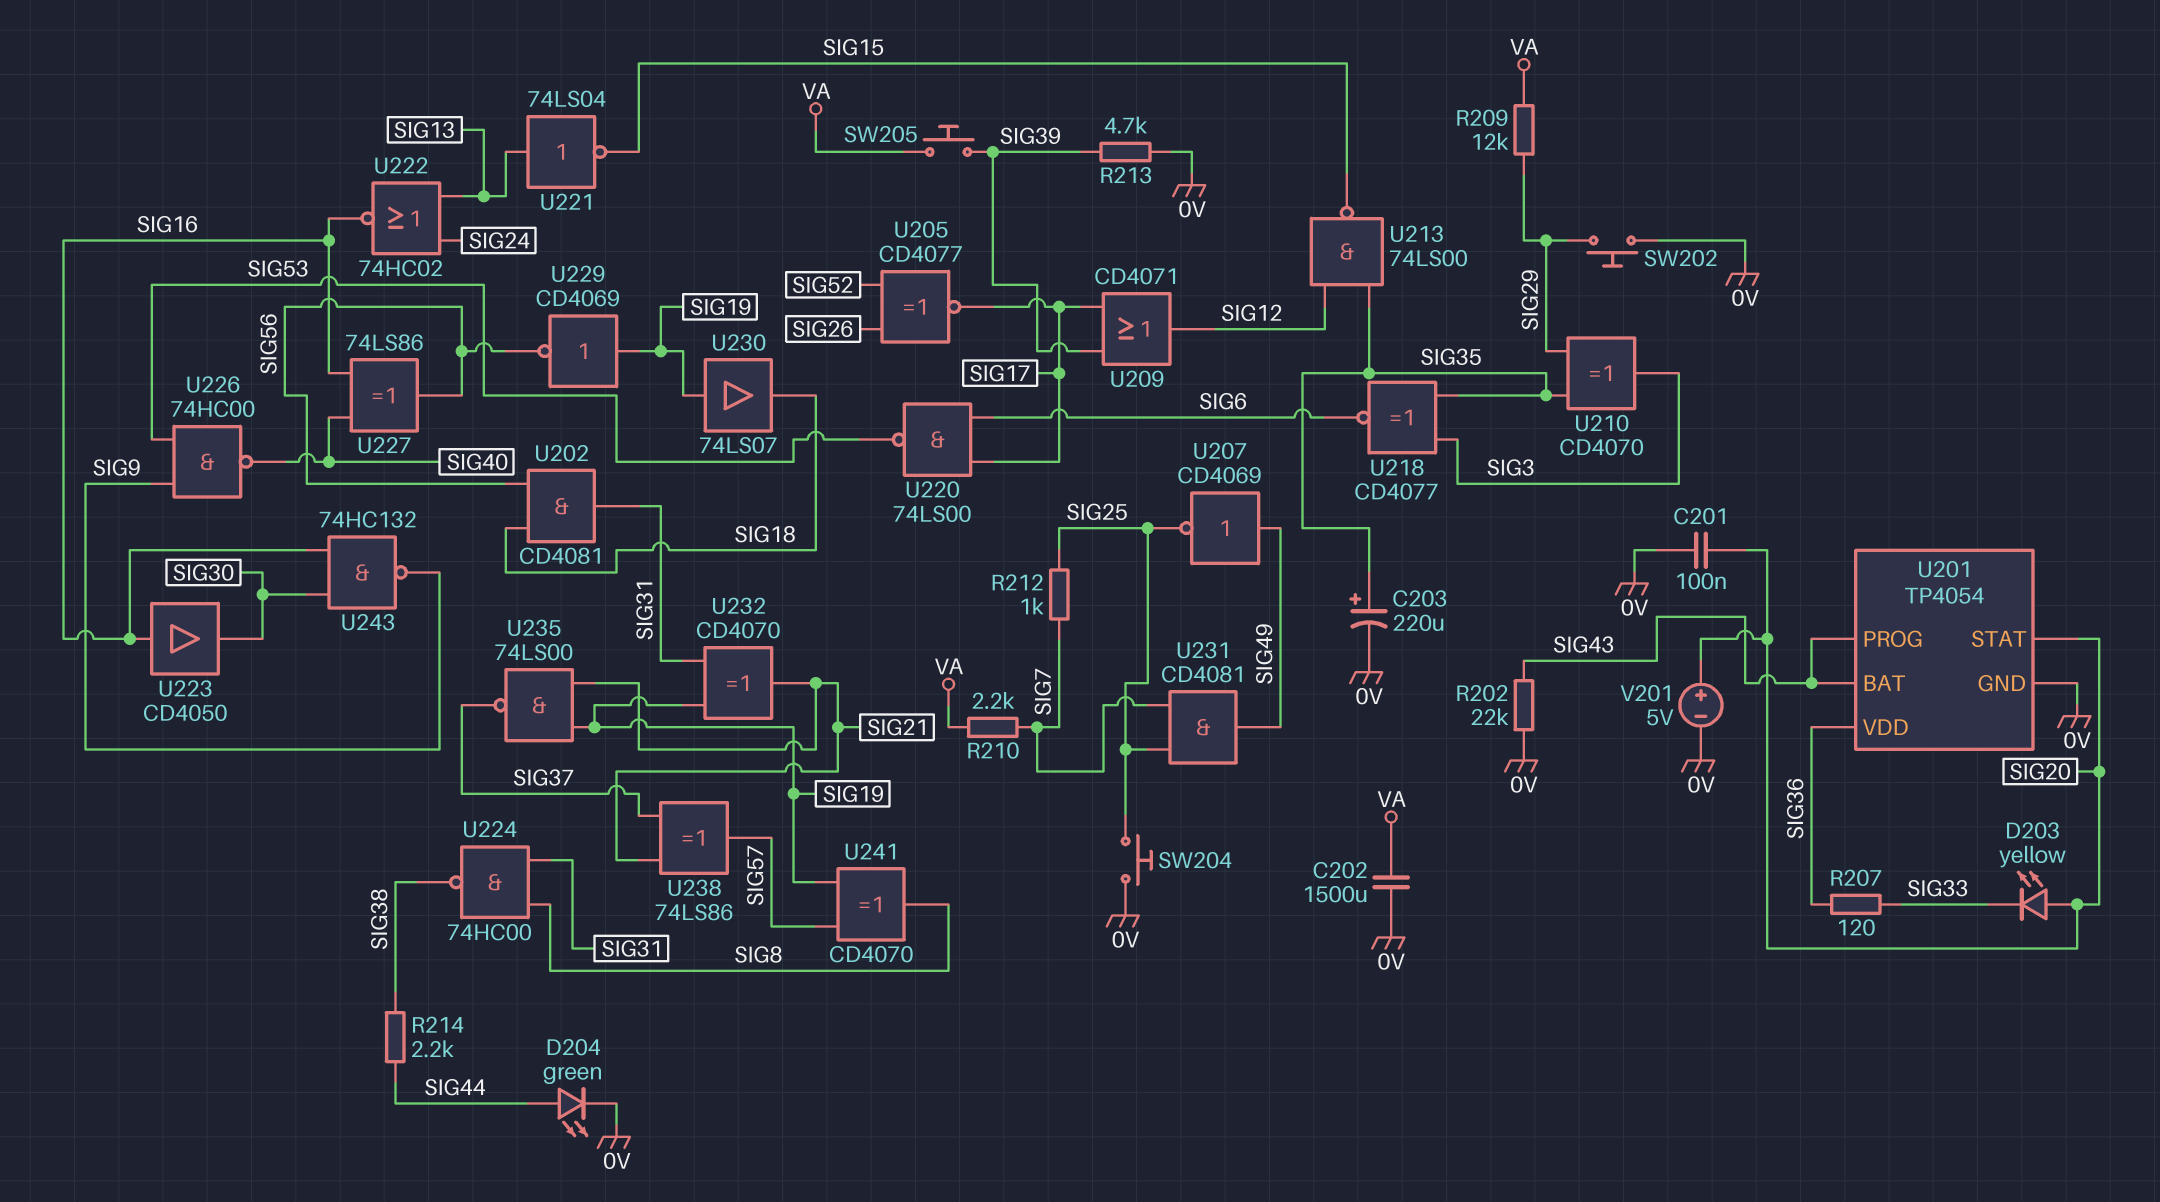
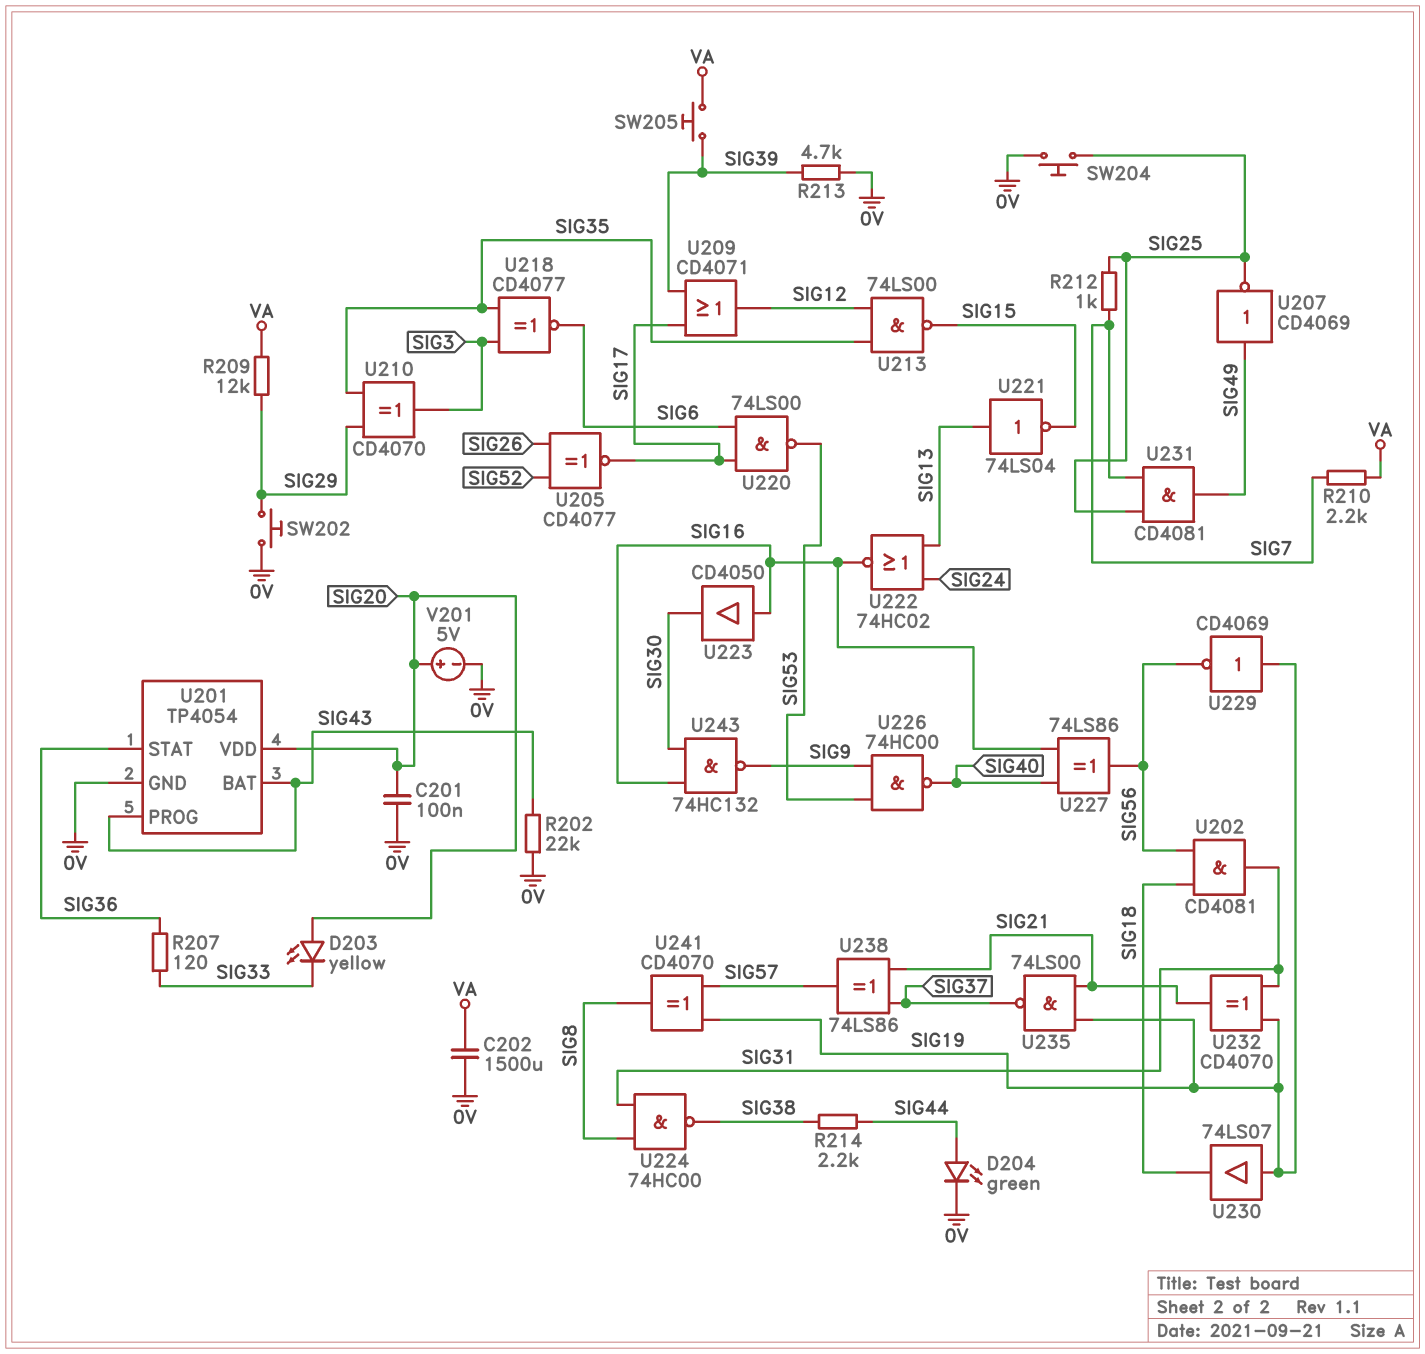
C203: 220uF (plus SIG35, minus 0V) -> none
U201 pin STAT: SIG20 -> SIG36
U201 pin VDD: SIG36 -> SIG20

